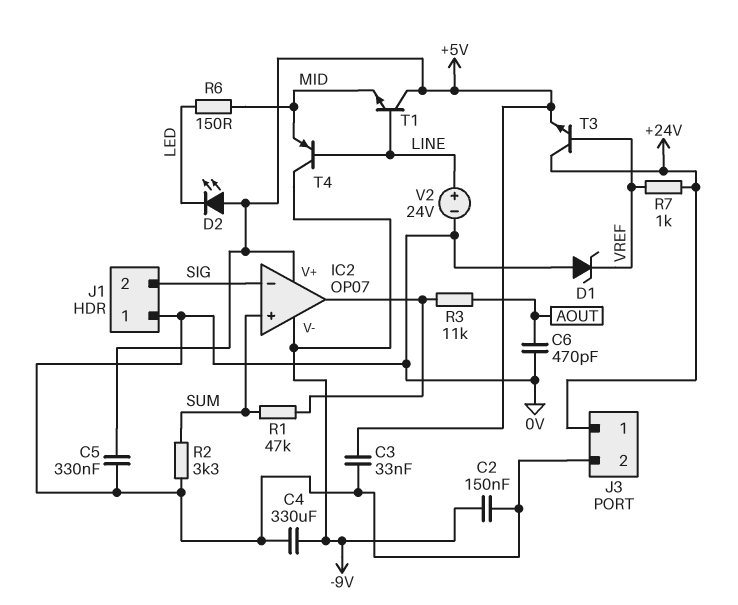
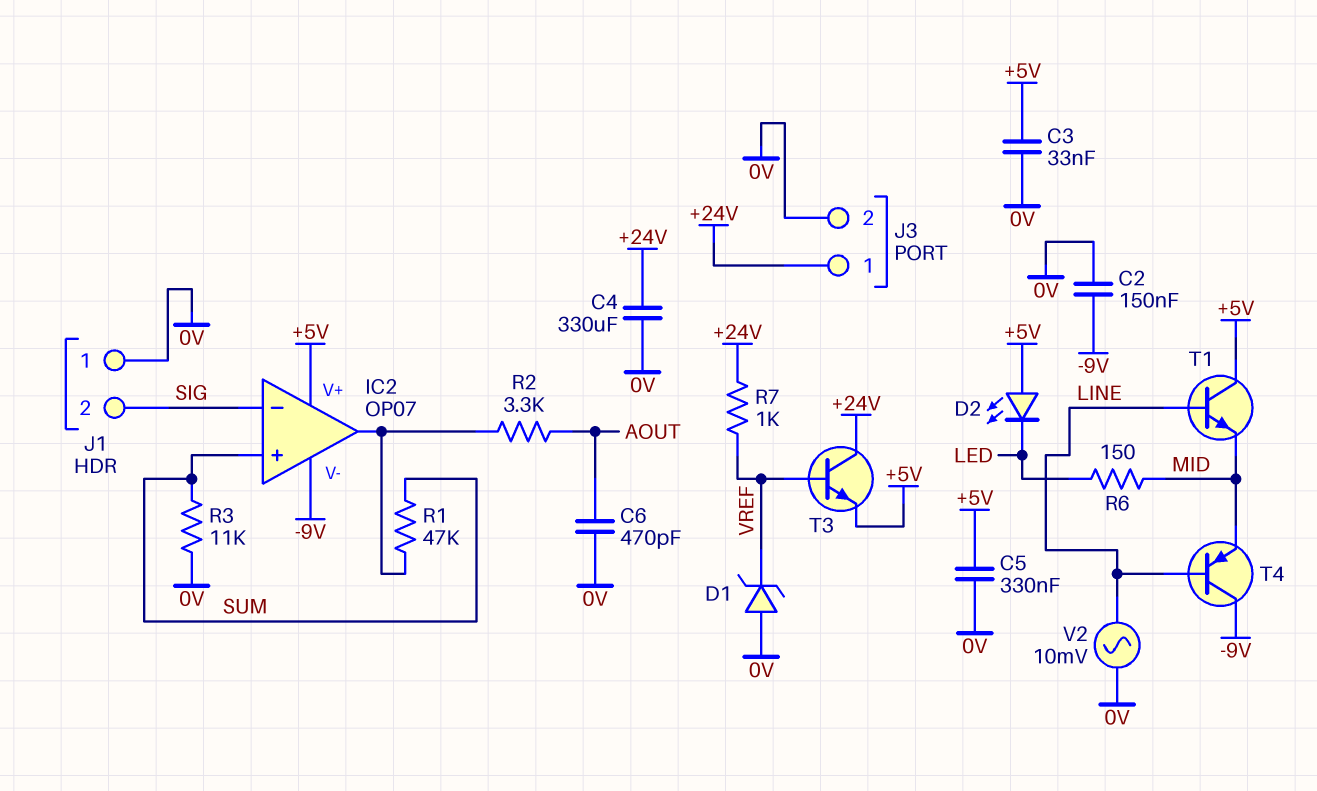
C4: 330uF (-9V, 0V) -> 330uF (+24V, 0V)
R2: 3.3k (0V, SUM) -> 3.3k (AOUT, IC2/out)
R3: 11k (AOUT, IC2/out) -> 11k (0V, SUM)
V2: 24V (plus LINE, minus 0V) -> AC 10mV (0V, LINE)

